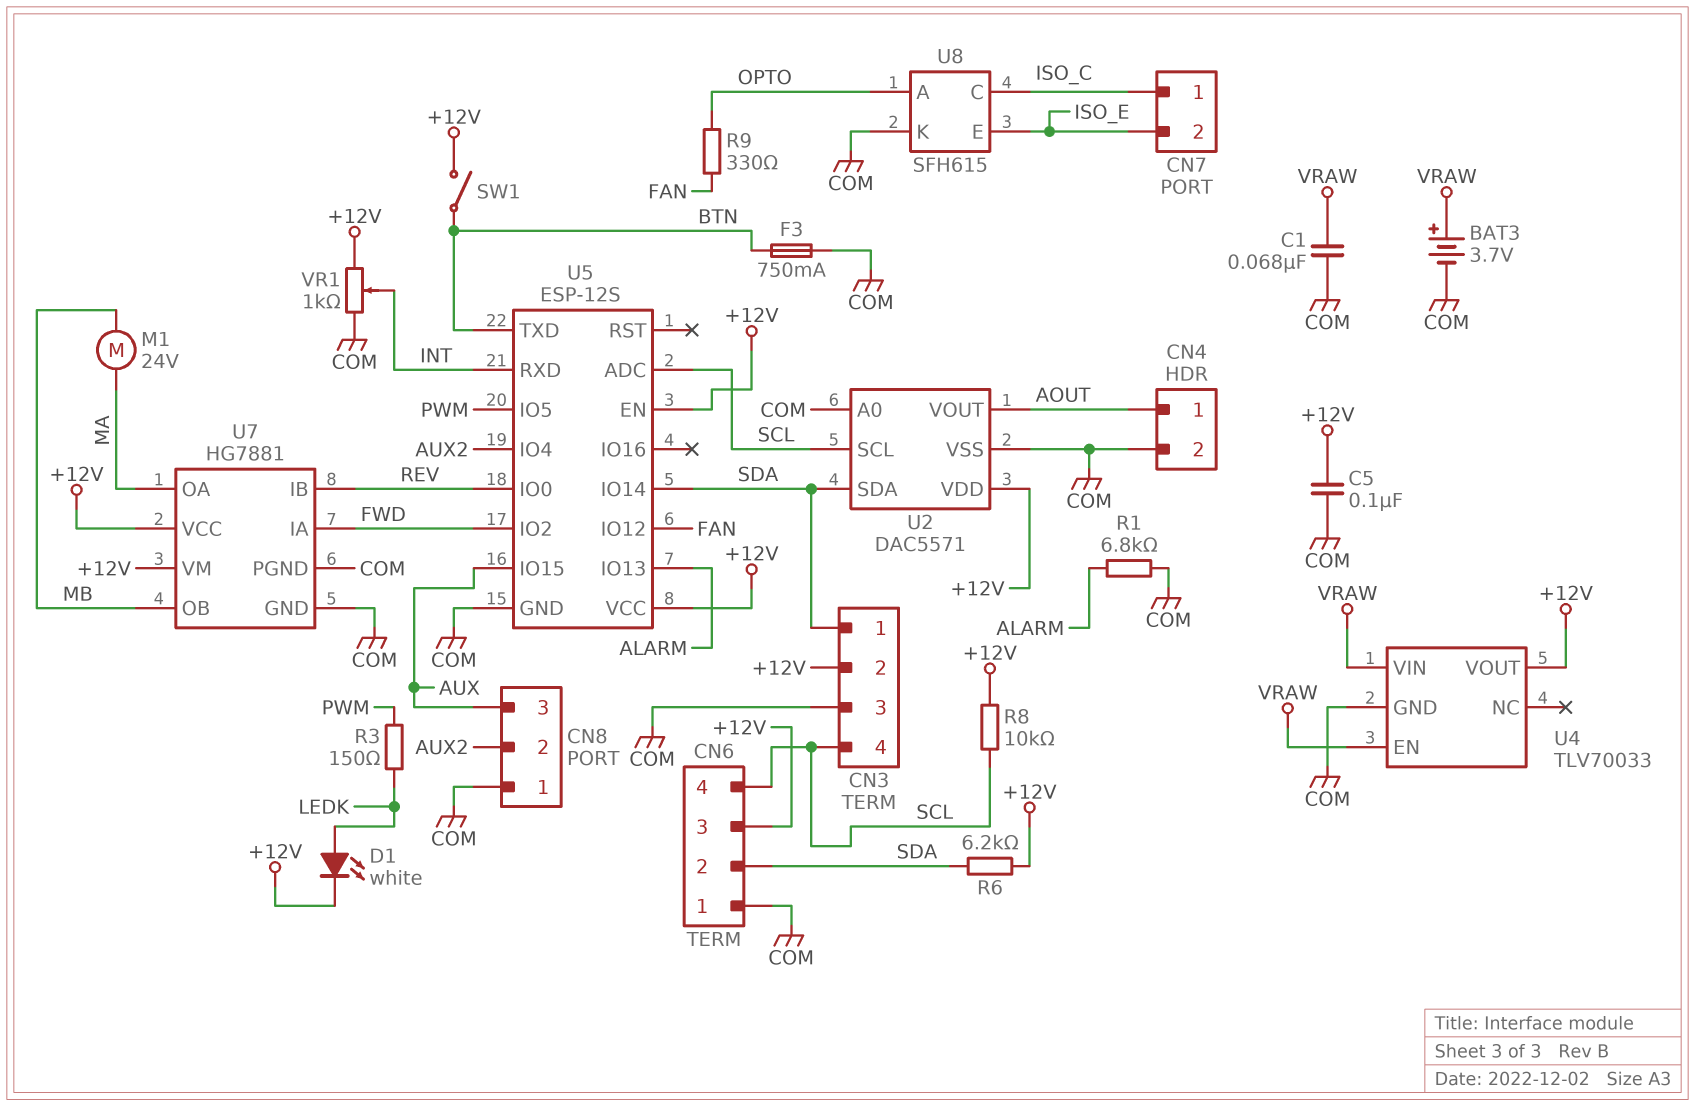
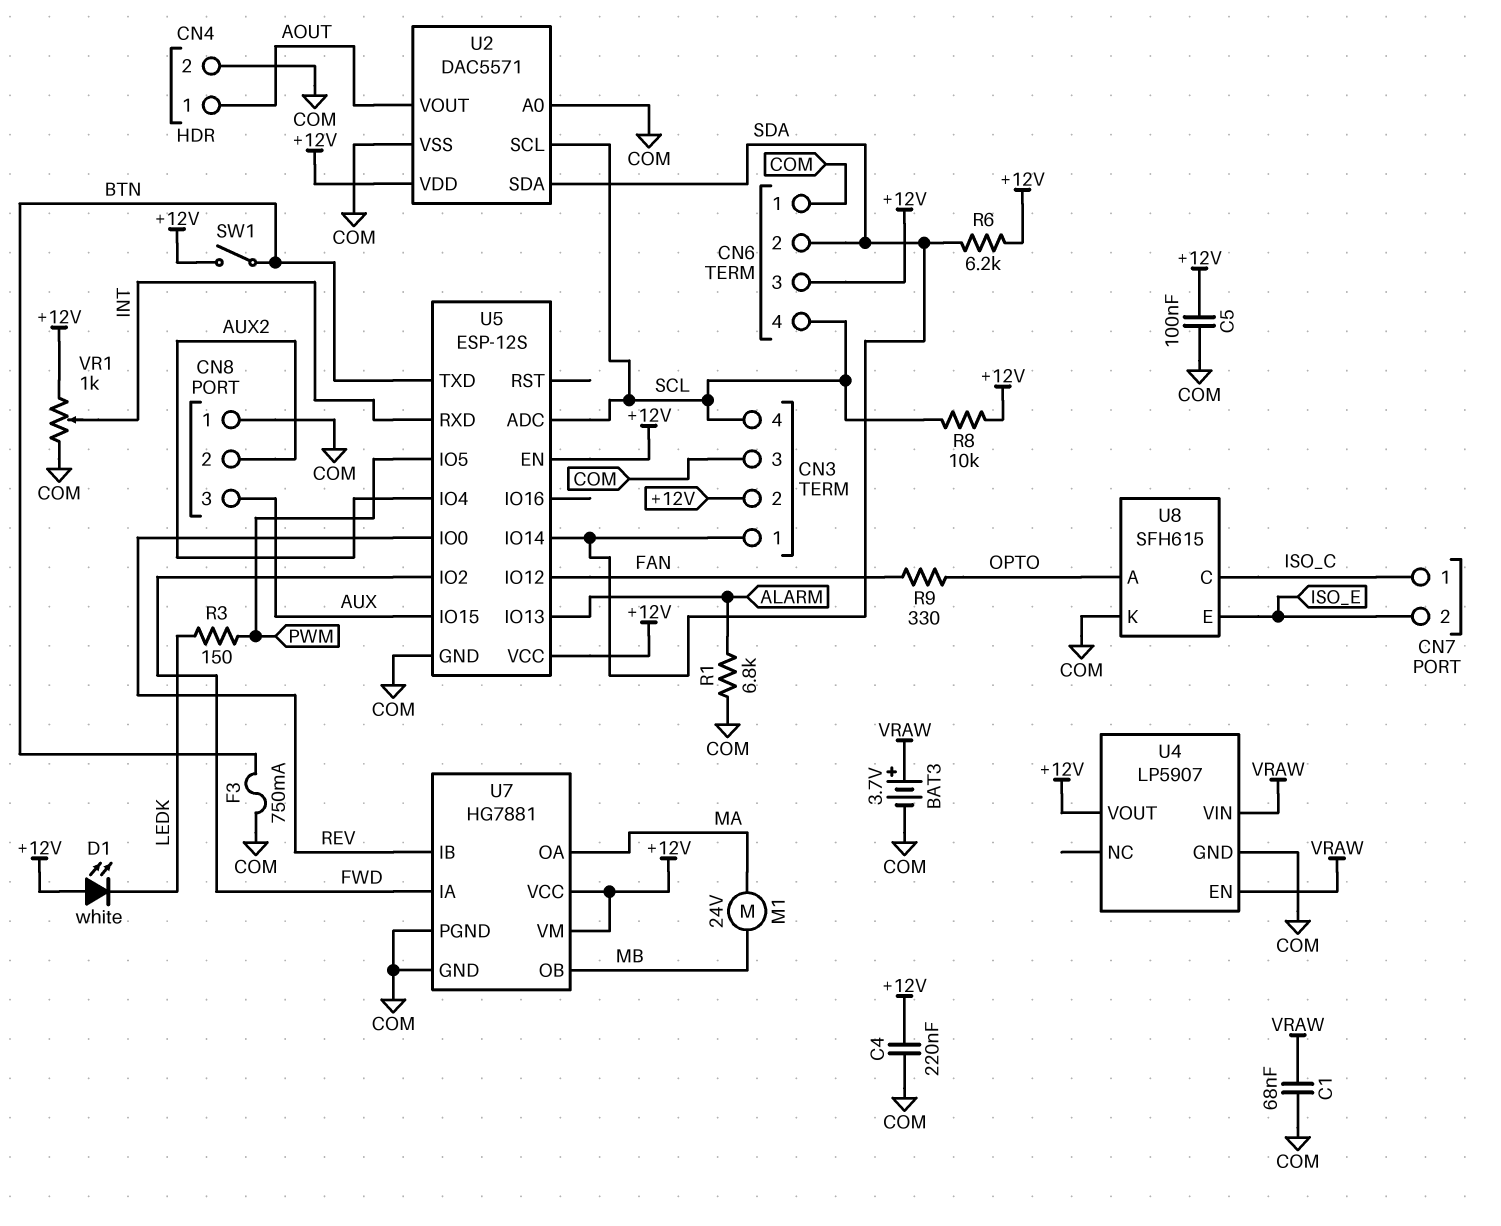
C4: none -> 220nF (+12V, COM)
D1: LED white (A LEDK, K +12V) -> LED white (A +12V, K LEDK)
U4: TLV70033 -> LP5907

